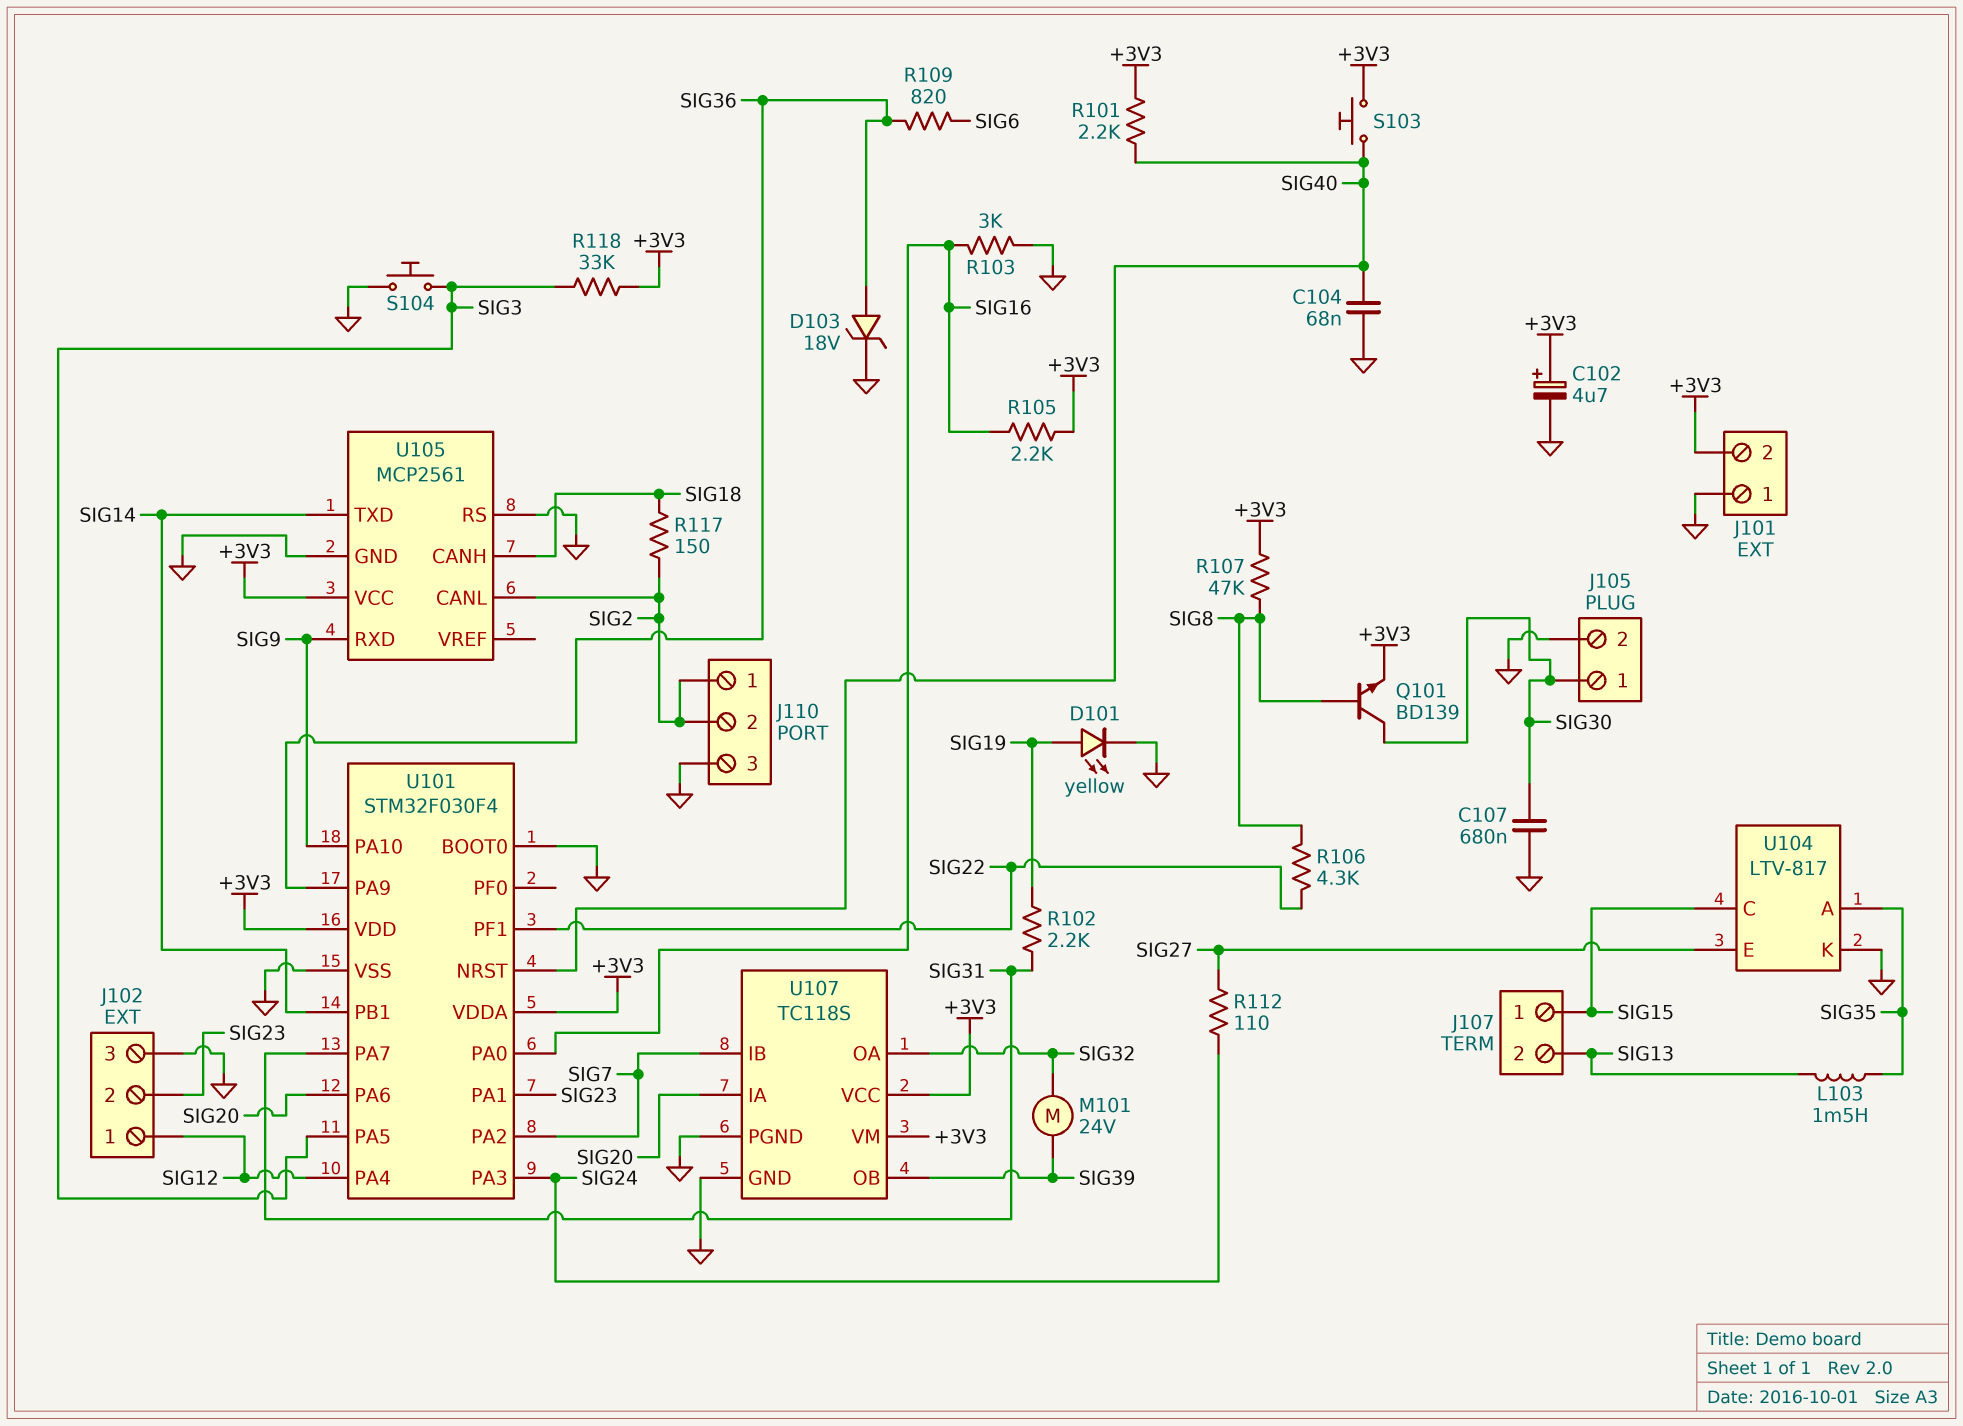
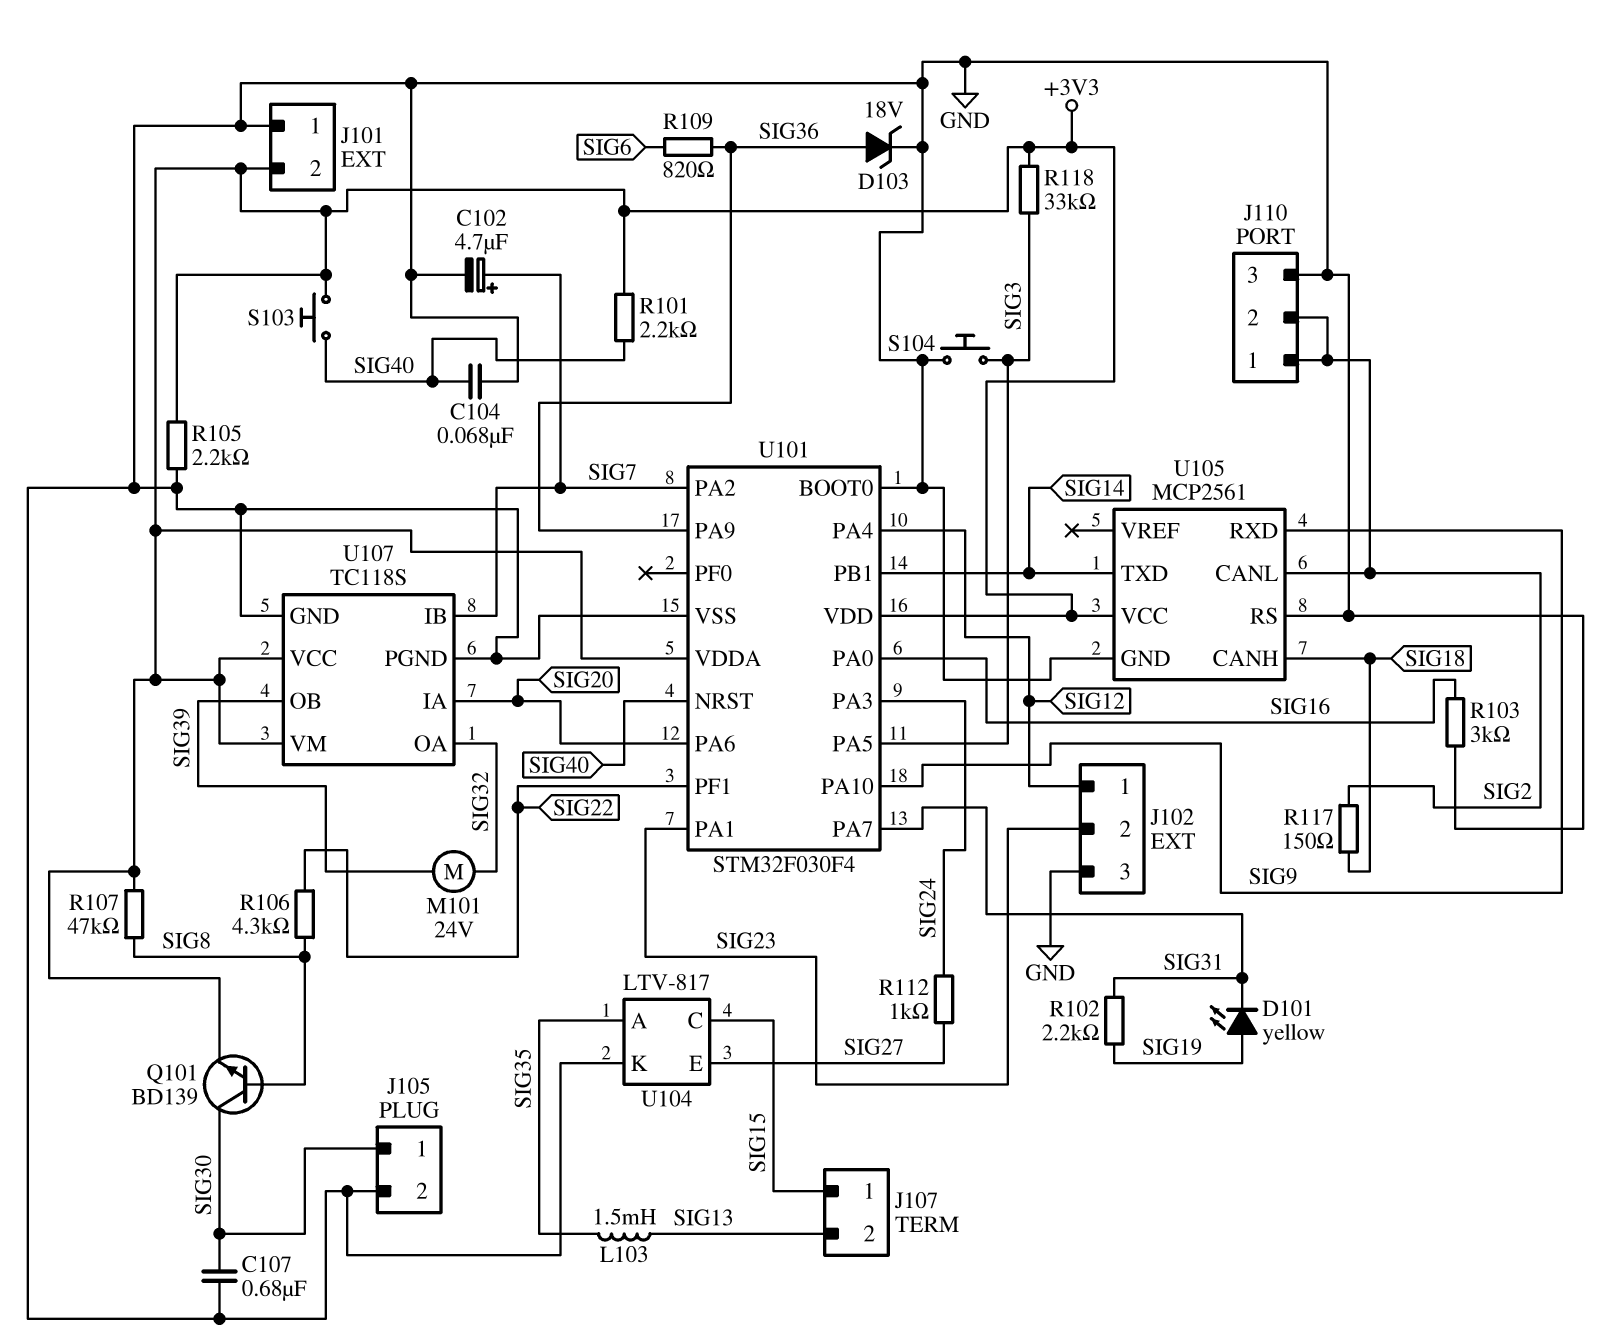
C102: 4.7uF (plus +3V3, minus GND) -> 4.7uF (plus SIG7, minus GND)
D101: LED yellow (A SIG19, K GND) -> LED yellow (A SIG19, K SIG31)
R105: 2.2k (+3V3, SIG16) -> 2.2k (+3V3, GND)
R112: 110 (SIG24, SIG27) -> 1k (SIG24, SIG27)

